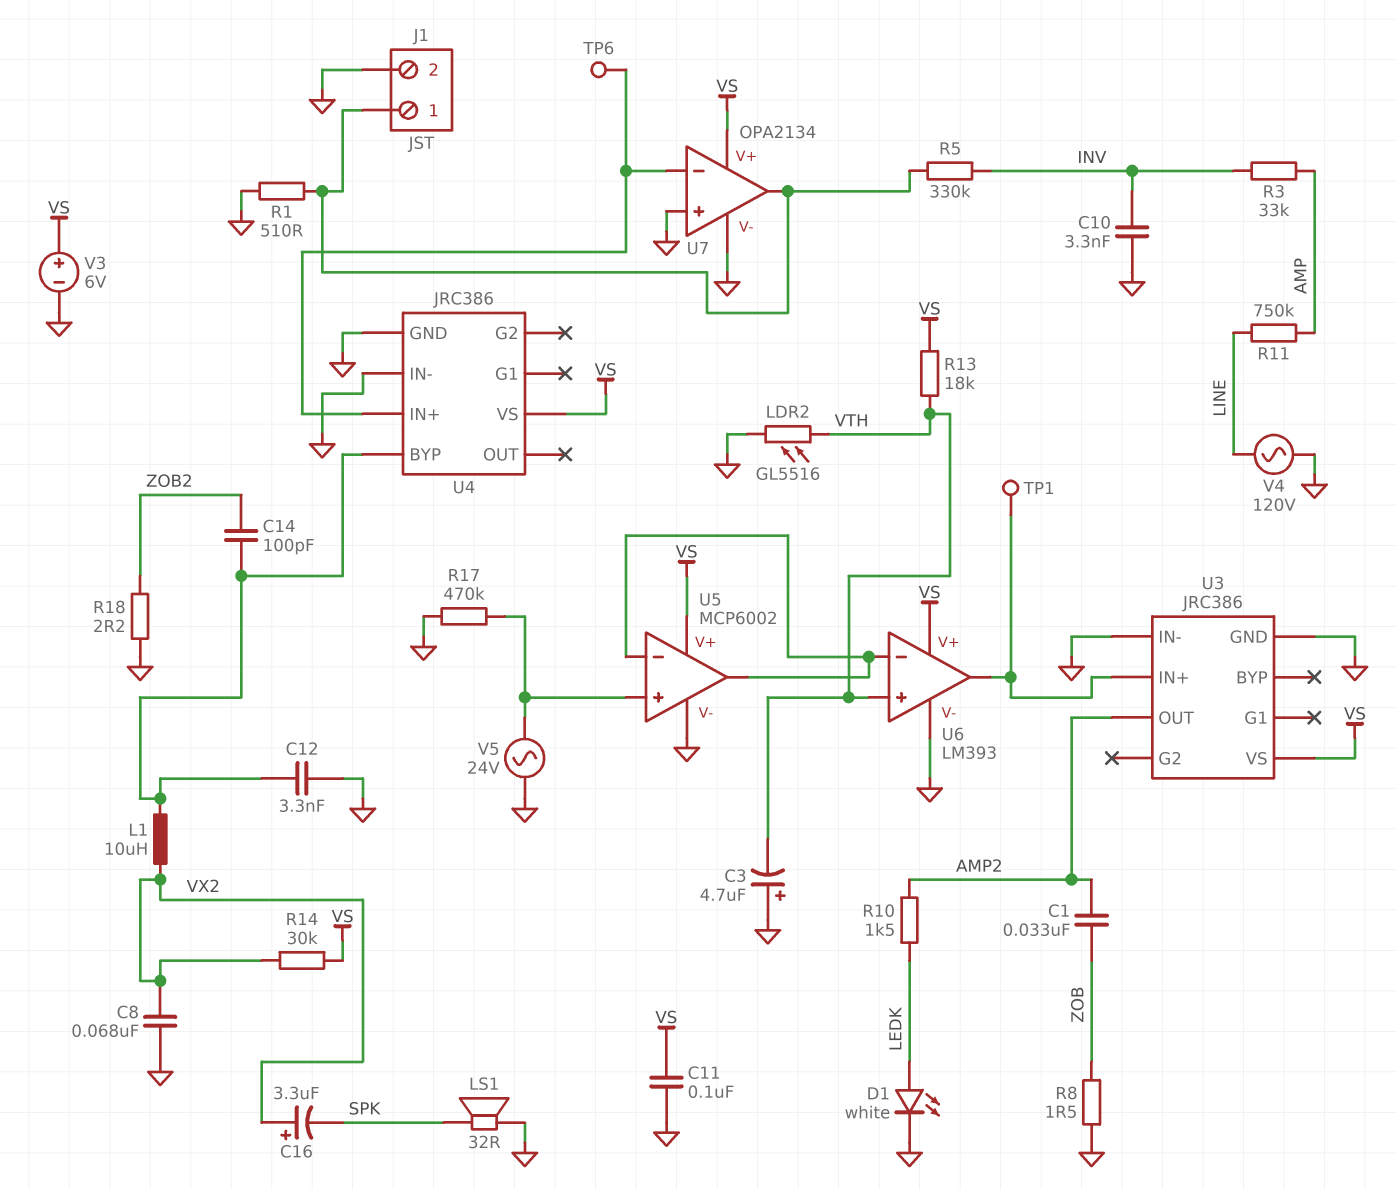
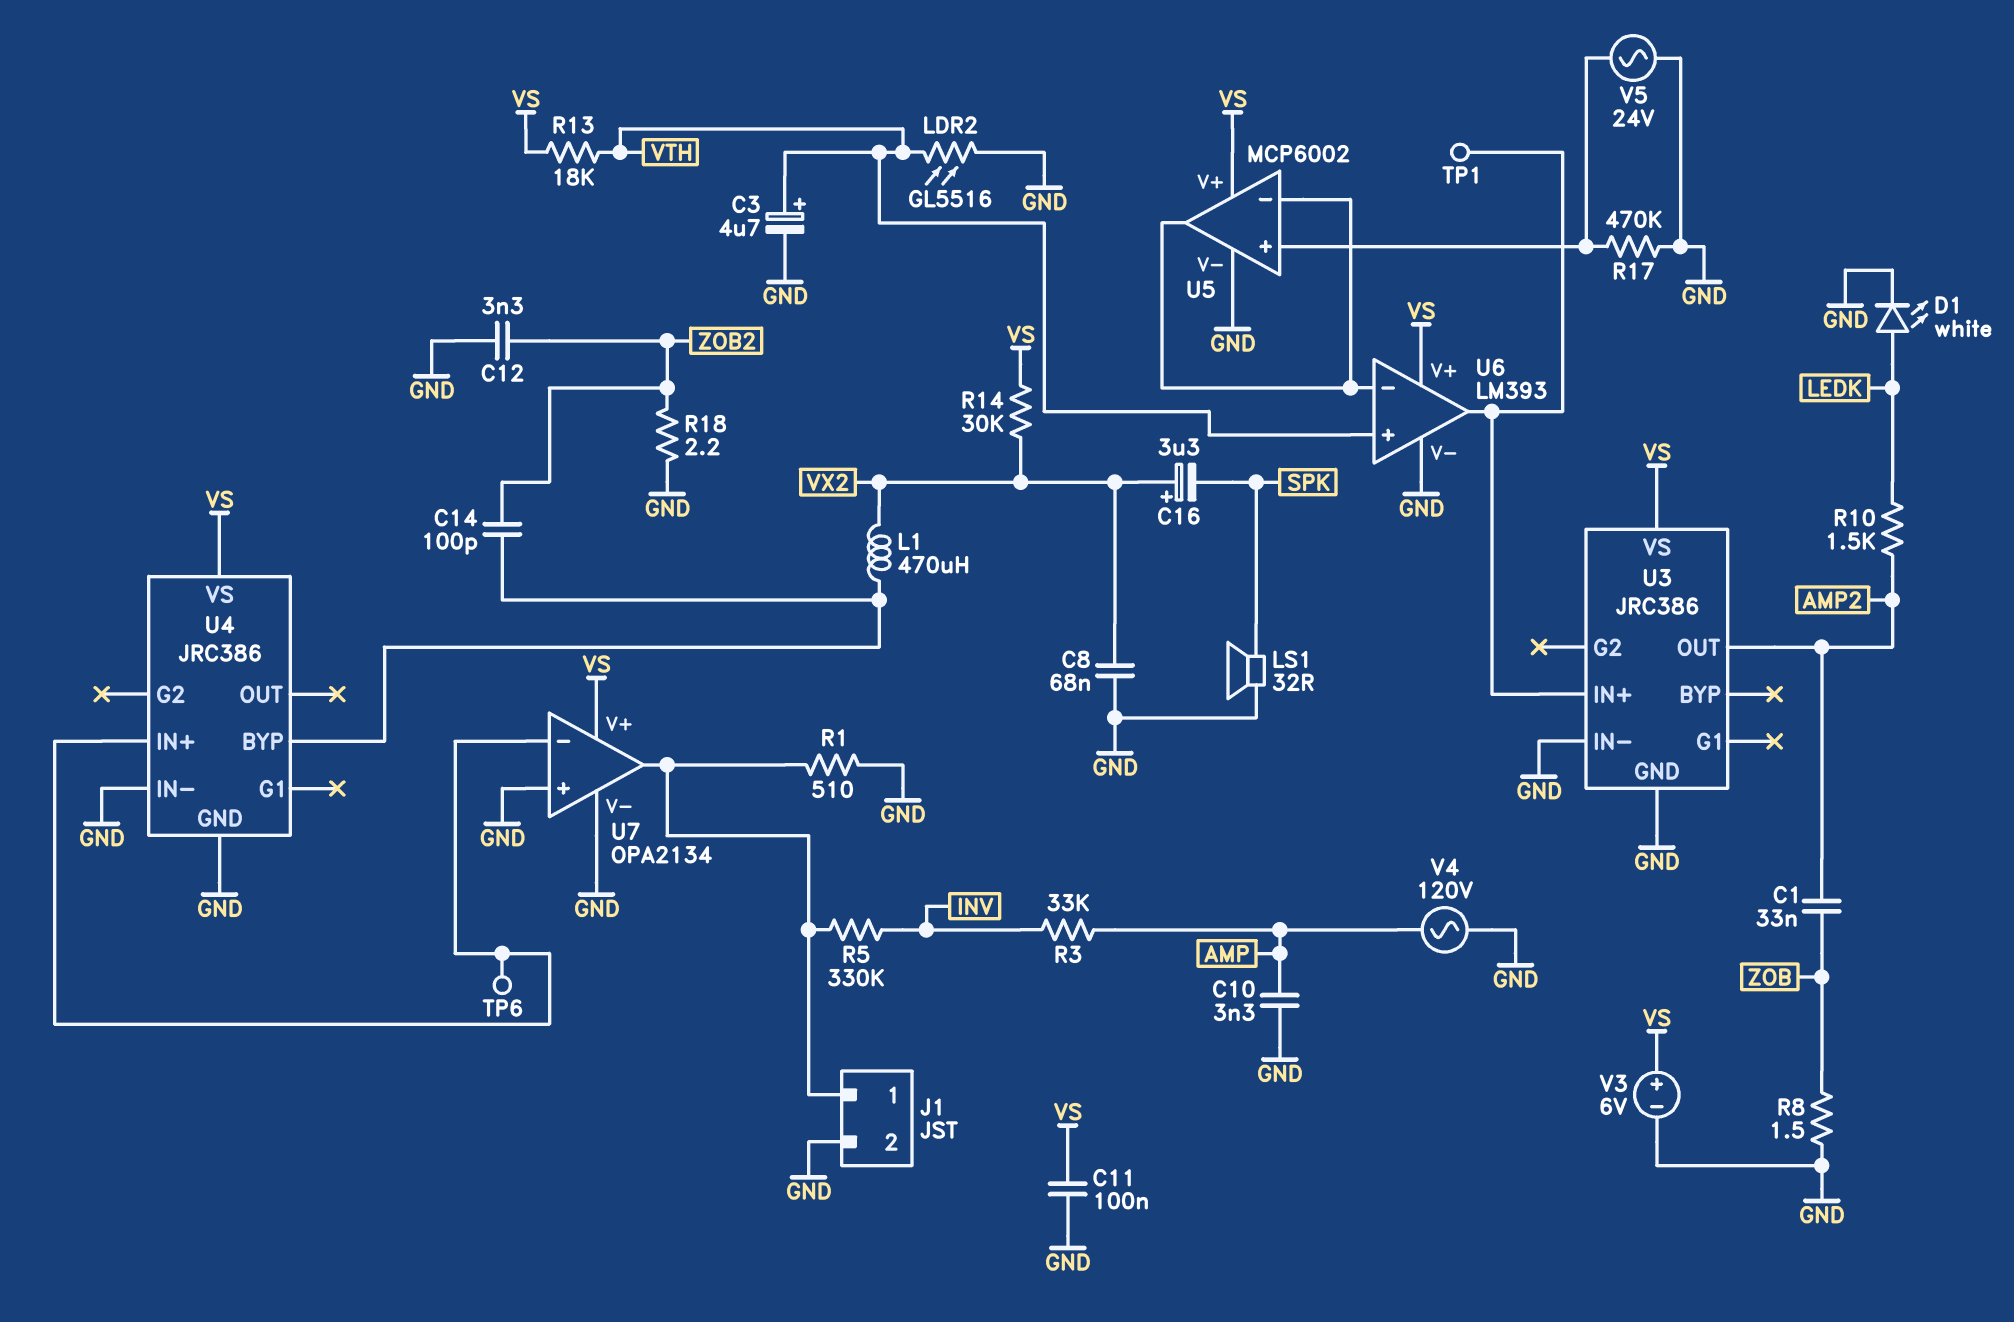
C3: 4.7uF (plus GND, minus VTH) -> 4.7uF (plus VTH, minus GND)
C10: 3.3nF (GND, INV) -> 3.3nF (AMP, GND)
C12: 3.3nF (GND, U4/BYP) -> 3.3nF (GND, ZOB2)
L1: 10uH (U4/BYP, VX2) -> 470uH (U4/BYP, VX2)
R11: 750k (AMP, LINE) -> none
V4: AC 120V (GND, LINE) -> AC 120V (AMP, GND)

